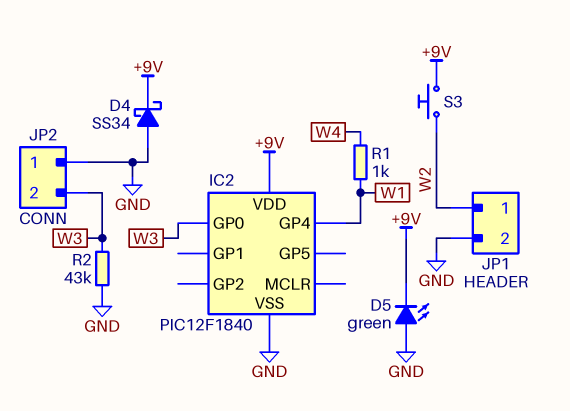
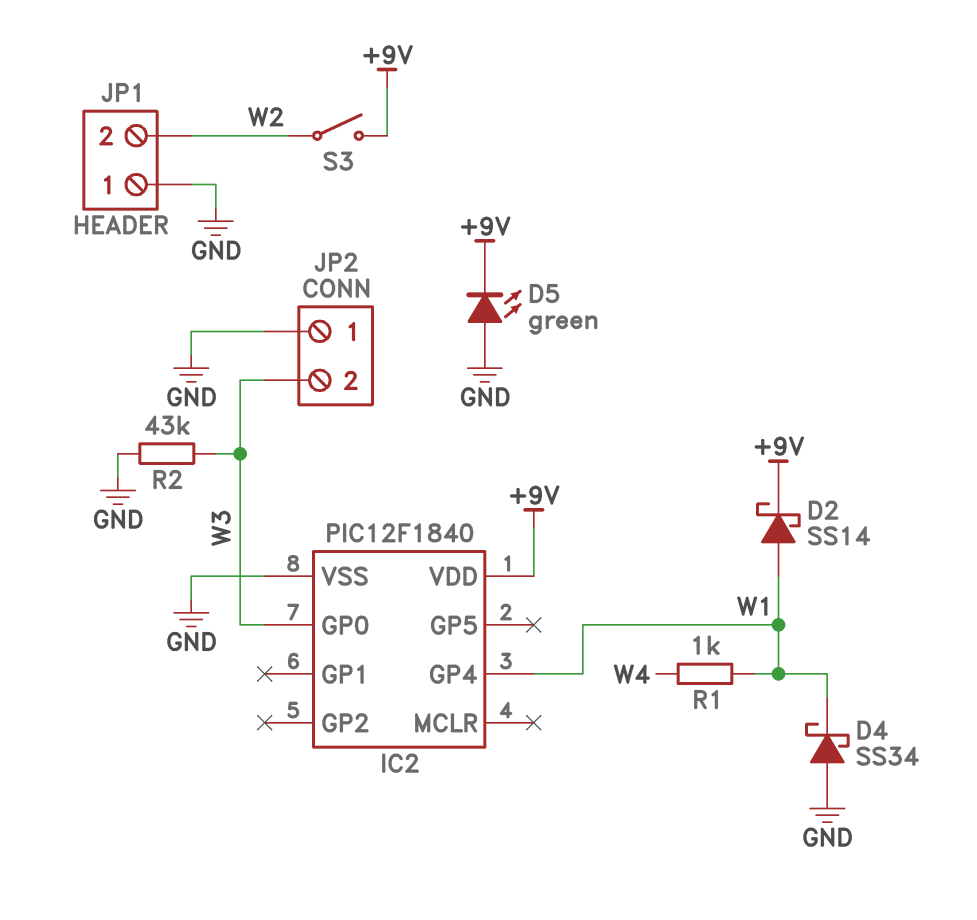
D2: none -> schottky SS14 (A W1, K +9V)
D4: schottky SS34 (A GND, K +9V) -> schottky SS34 (A GND, K W1)
JP1 pin 1: W2 -> GND
JP1 pin 2: GND -> W2
S3: button (+9V, W2) -> switch (+9V, W2)

